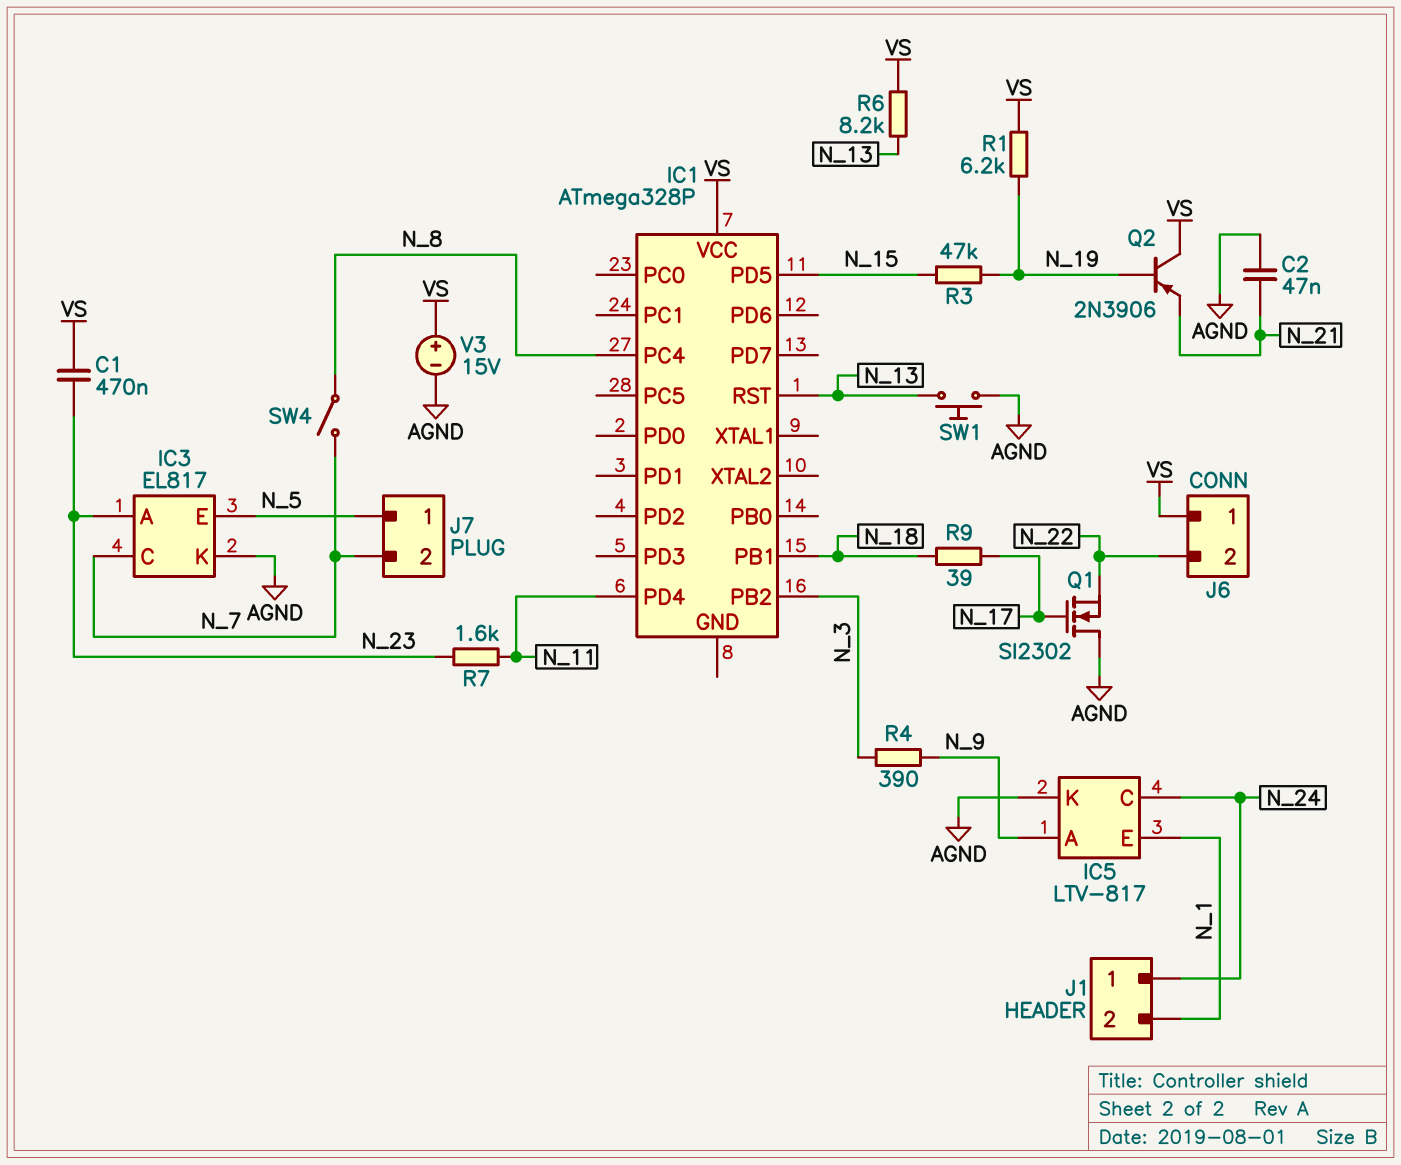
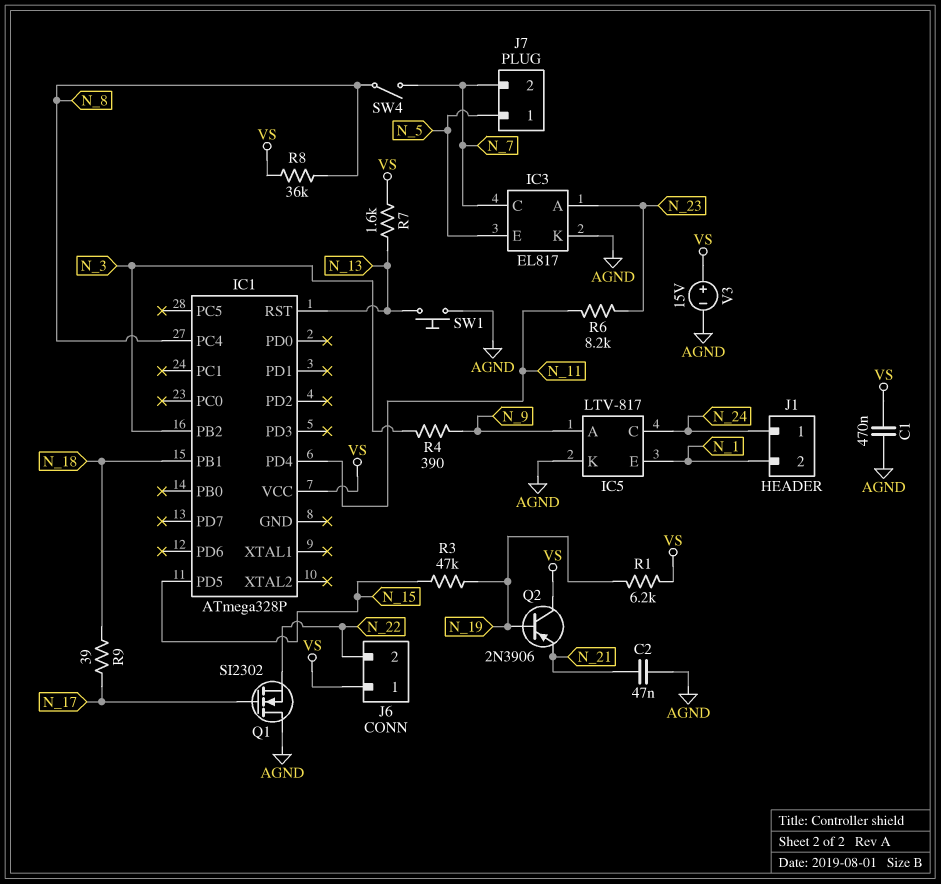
C1: 470nF (N_23, VS) -> 470nF (AGND, VS)
R6: 8.2k (N_13, VS) -> 8.2k (N_11, N_23)
R7: 1.6k (N_11, N_23) -> 1.6k (N_13, VS)
R8: none -> 36k (N_8, VS)

